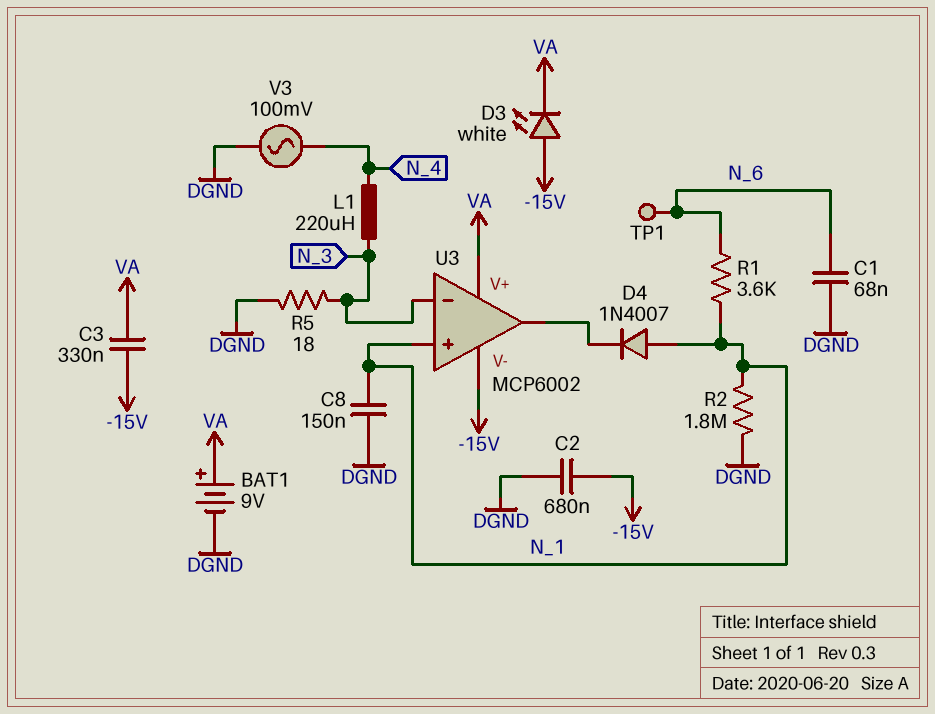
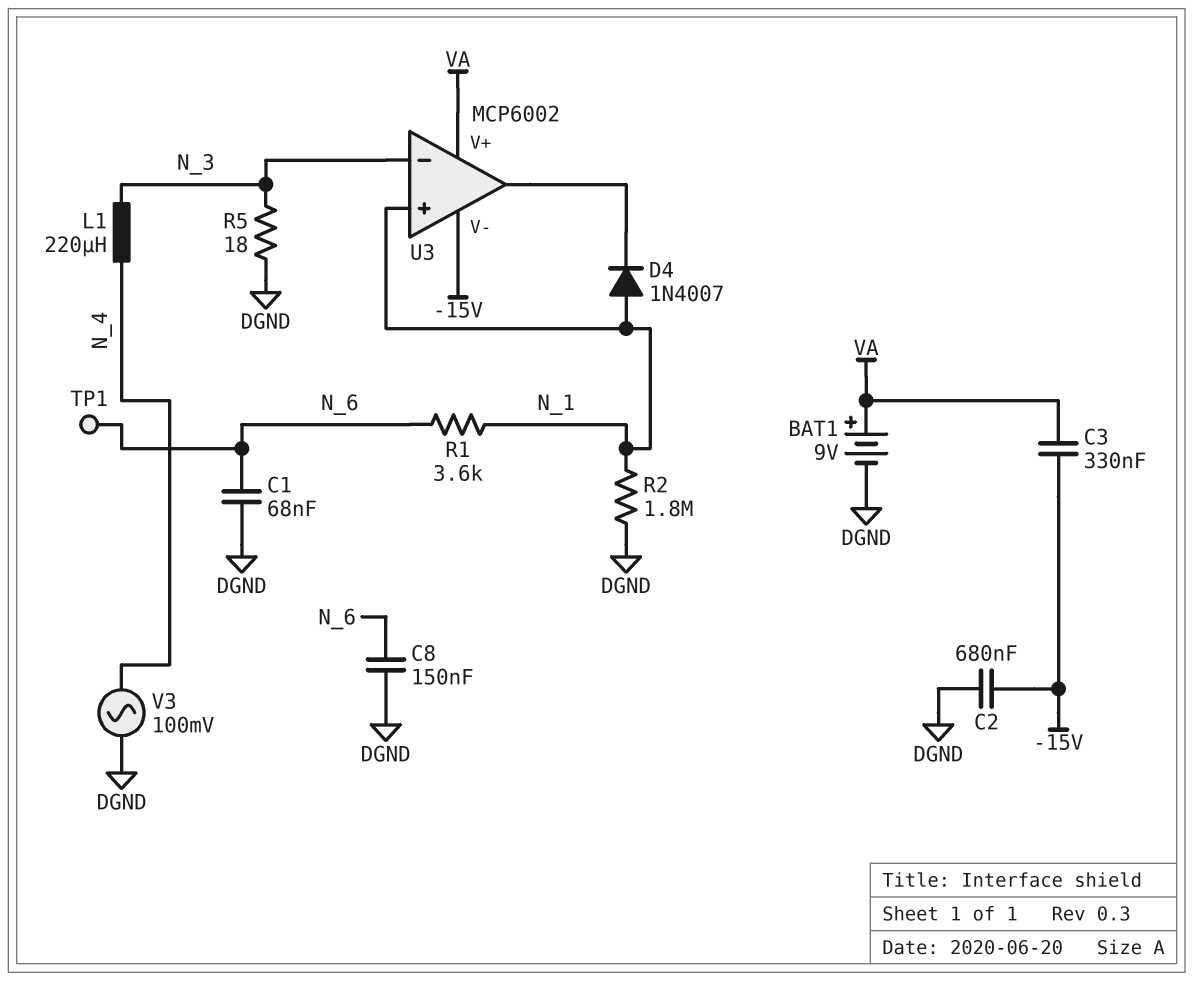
C8: 150nF (DGND, N_1) -> 150nF (DGND, N_6)
D3: LED white (A -15V, K VA) -> none

